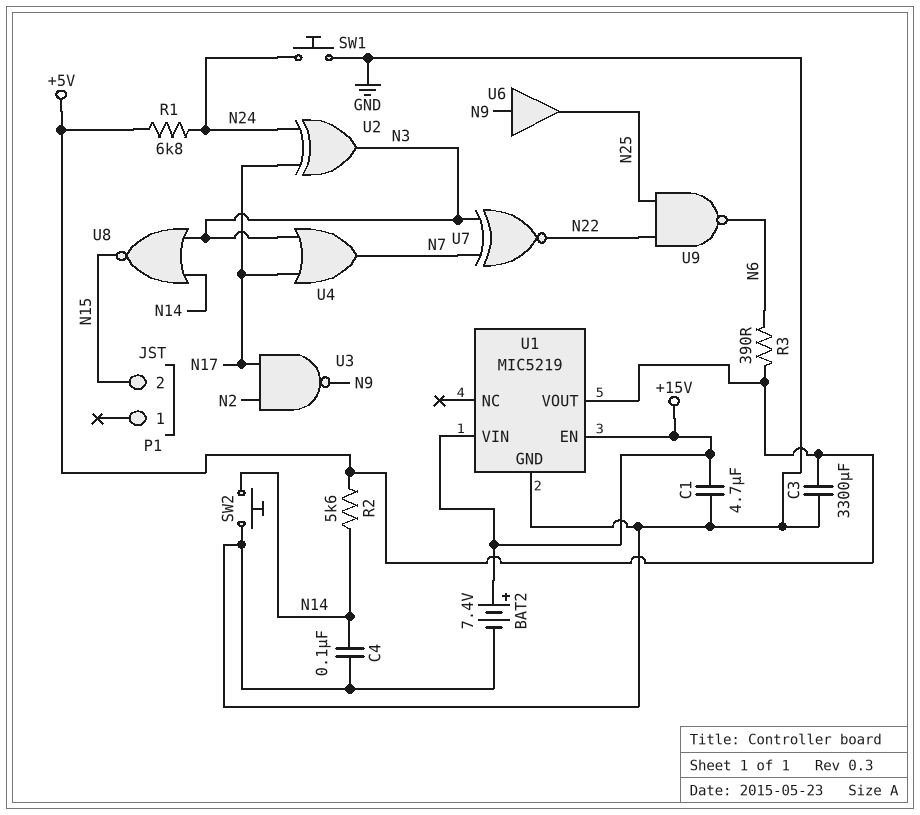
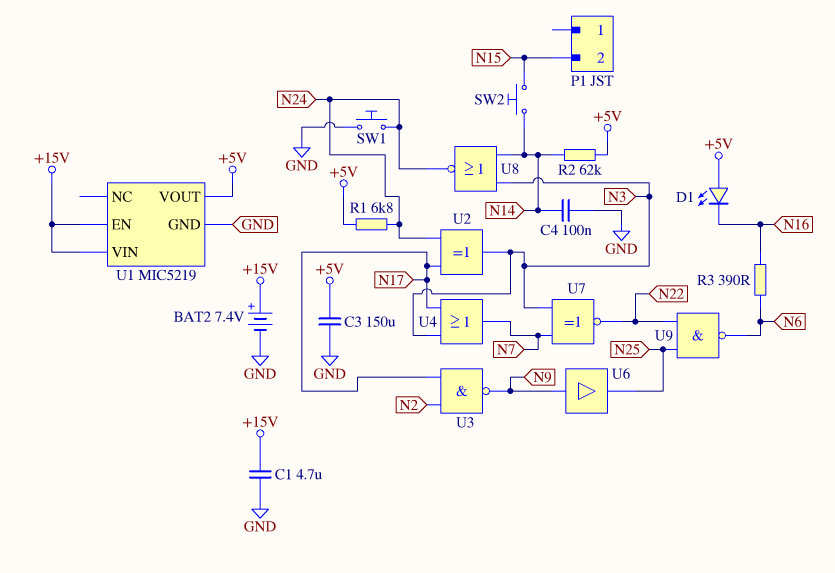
C3: 3300uF (+5V, GND) -> 150uF (+5V, GND)
D1: none -> LED (A +5V, K N16)
R2: 5.6k (+5V, N14) -> 62k (+5V, N14)
R3: 390 (+5V, N6) -> 390 (N6, N16)
SW2: button (GND, N14) -> button (N14, N15)
U8: NOR (in N3, in N14, out N15) -> NOR (in N3, in N14, out N24)

